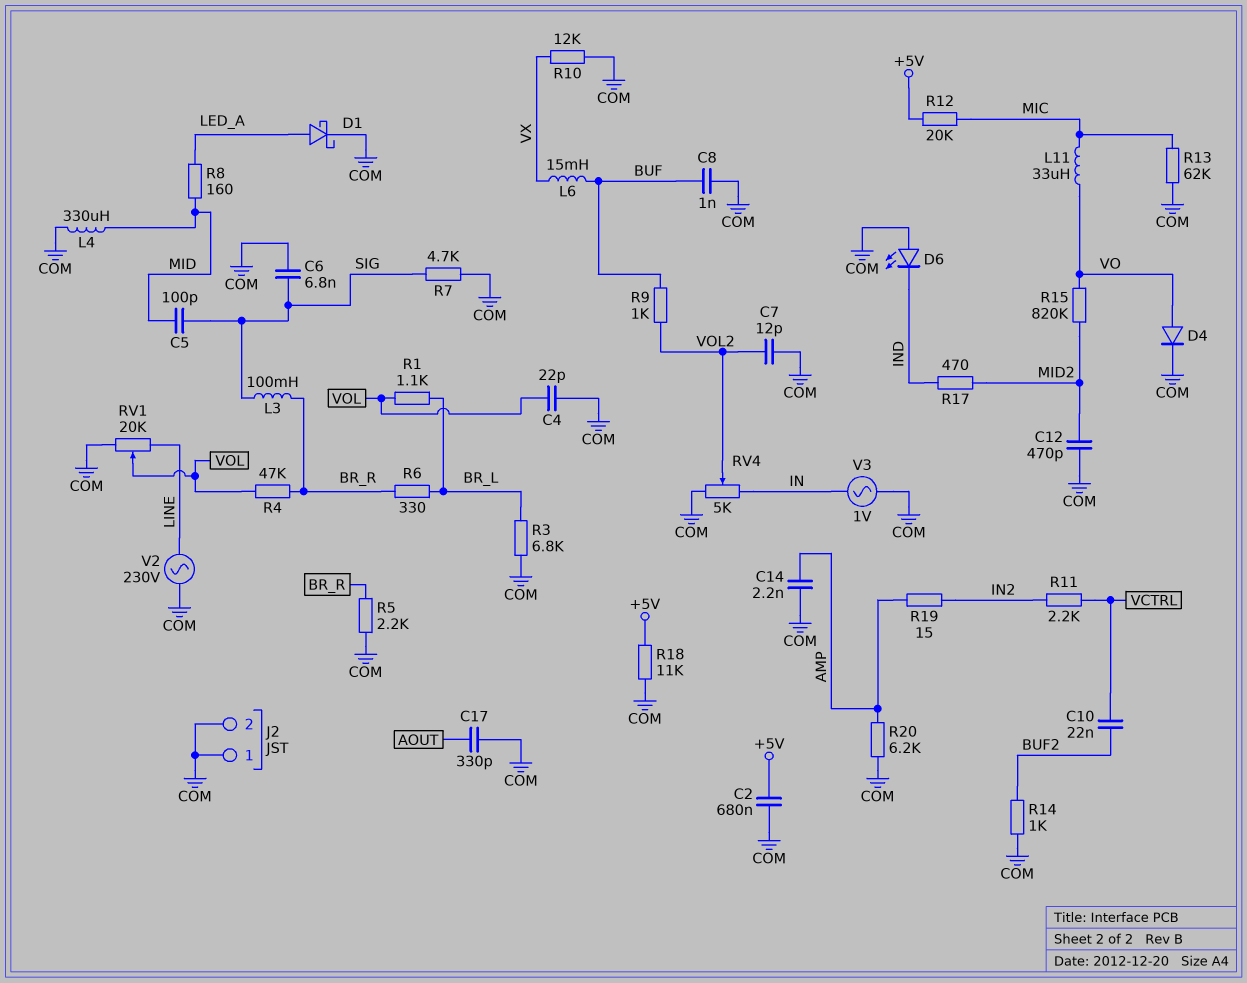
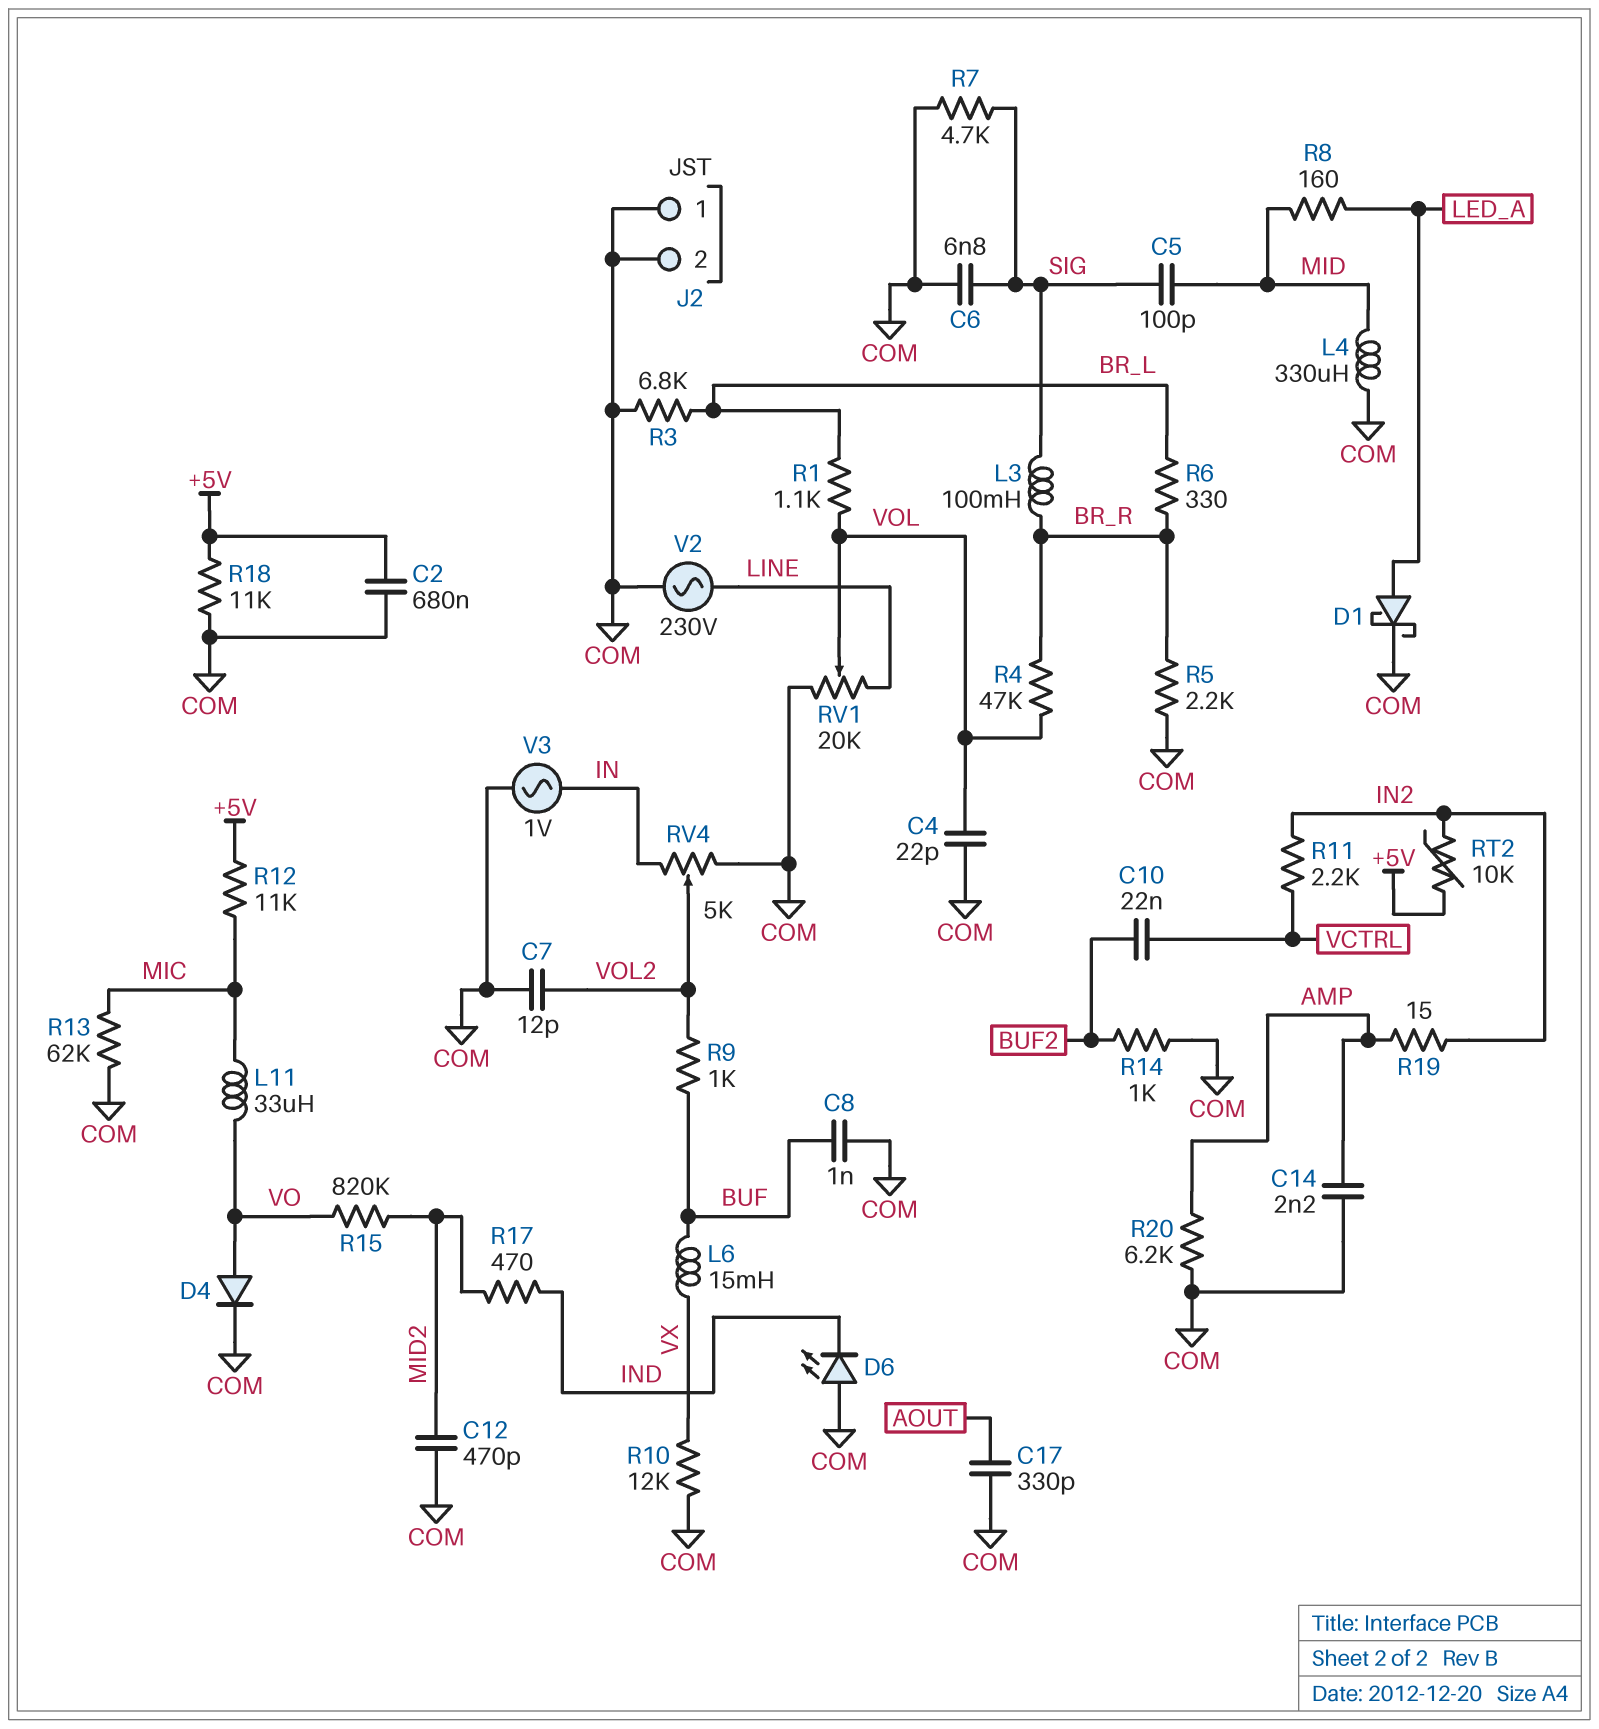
R12: 20k (+5V, MIC) -> 11k (+5V, MIC)
RT2: none -> 10k (+5V, IN2)

